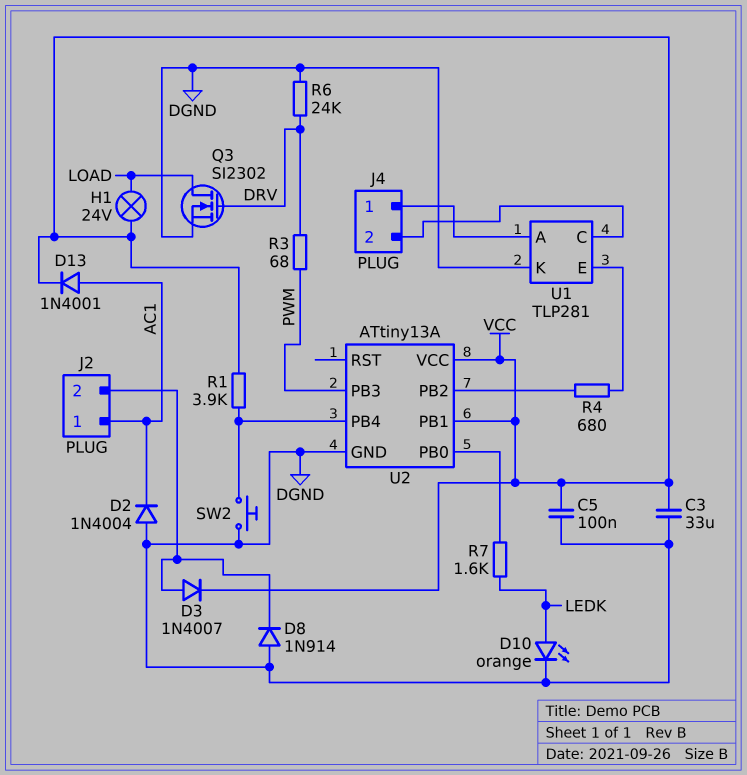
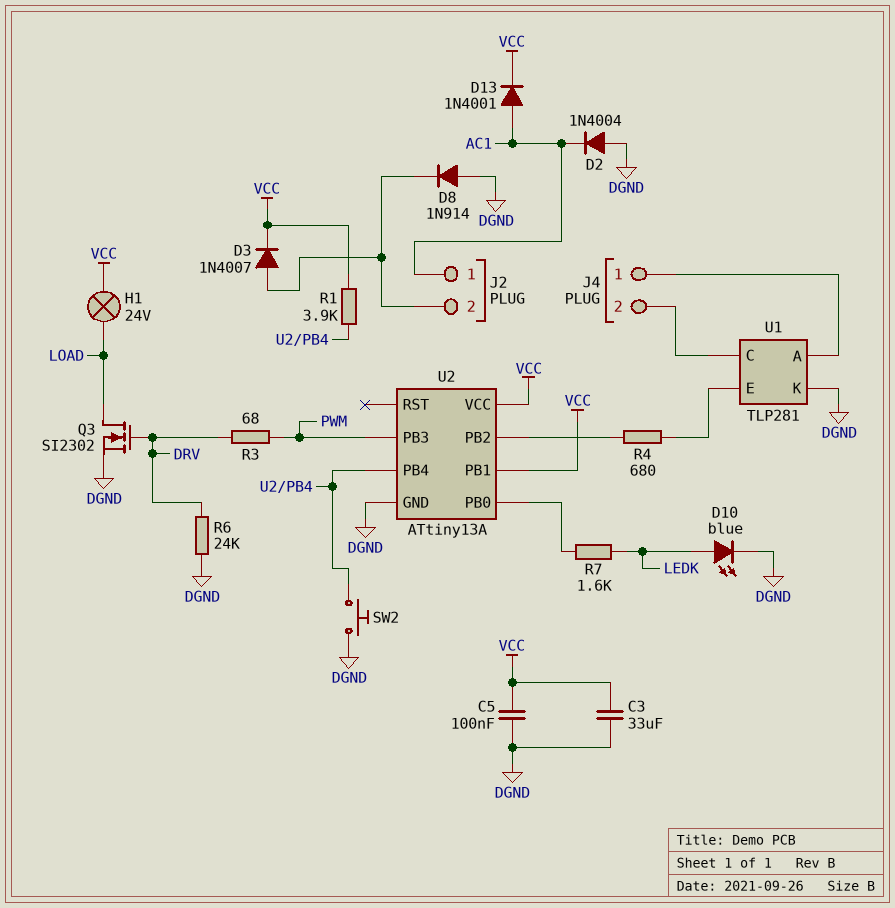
D10: LED orange (A LEDK, K DGND) -> LED blue (A LEDK, K DGND)

